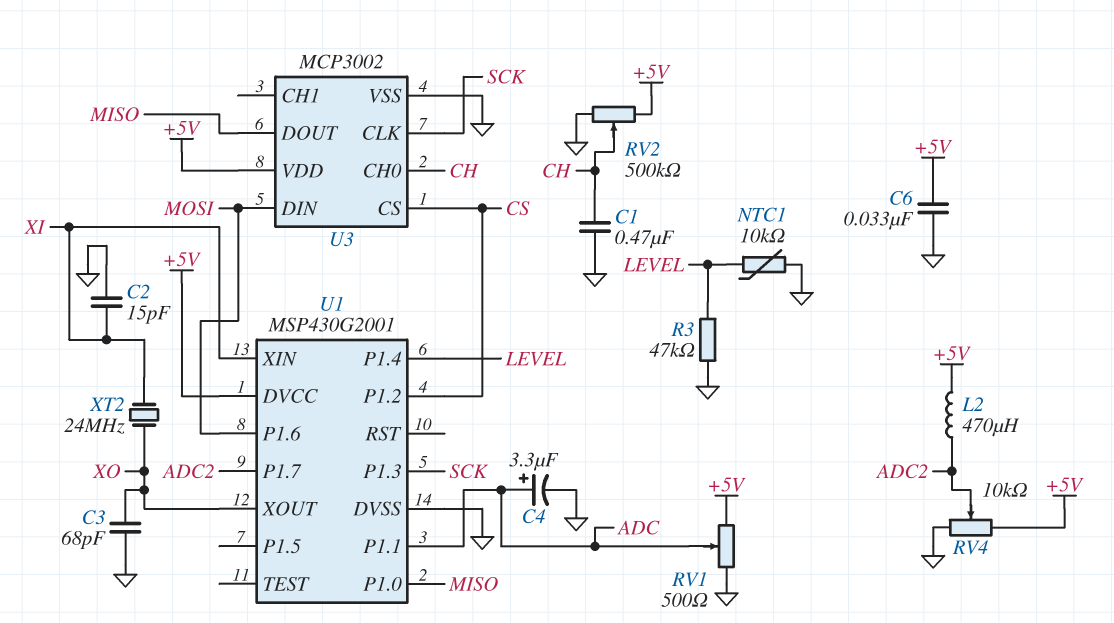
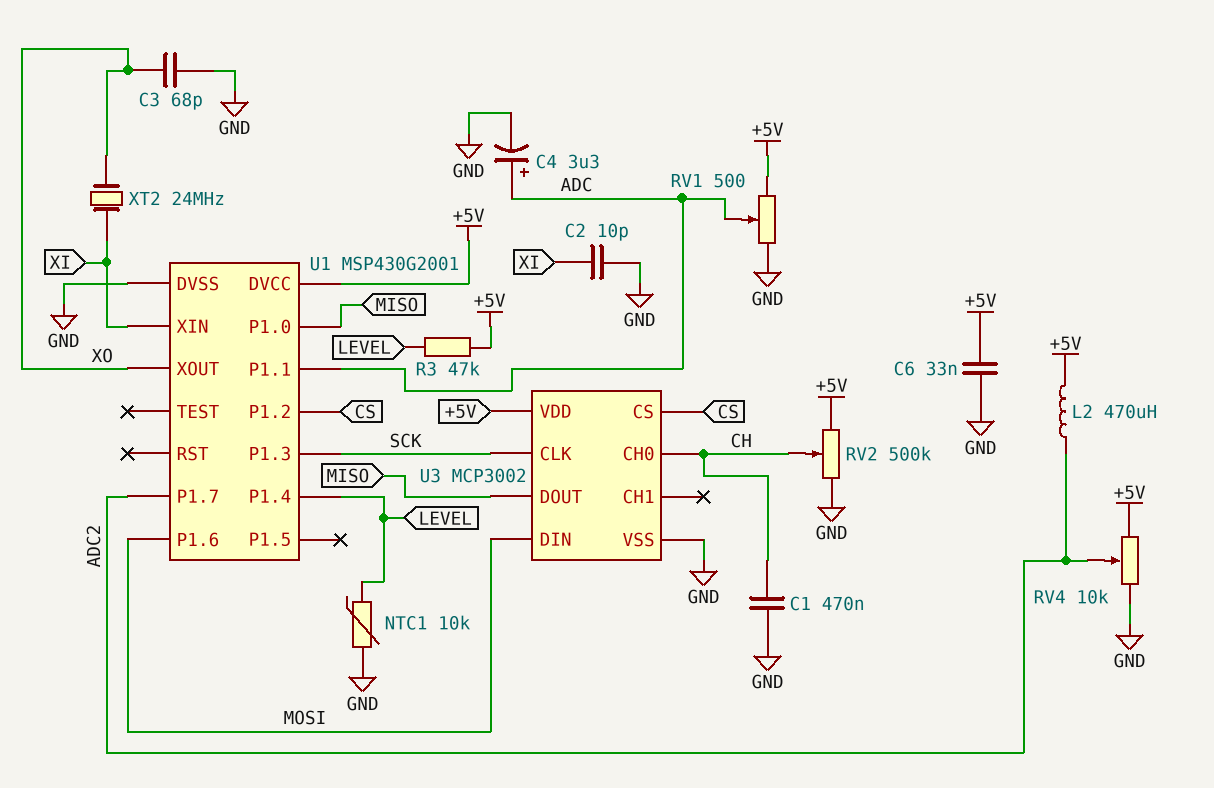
C2: 15pF (GND, XI) -> 10pF (GND, XI)
R3: 47k (GND, LEVEL) -> 47k (+5V, LEVEL)

